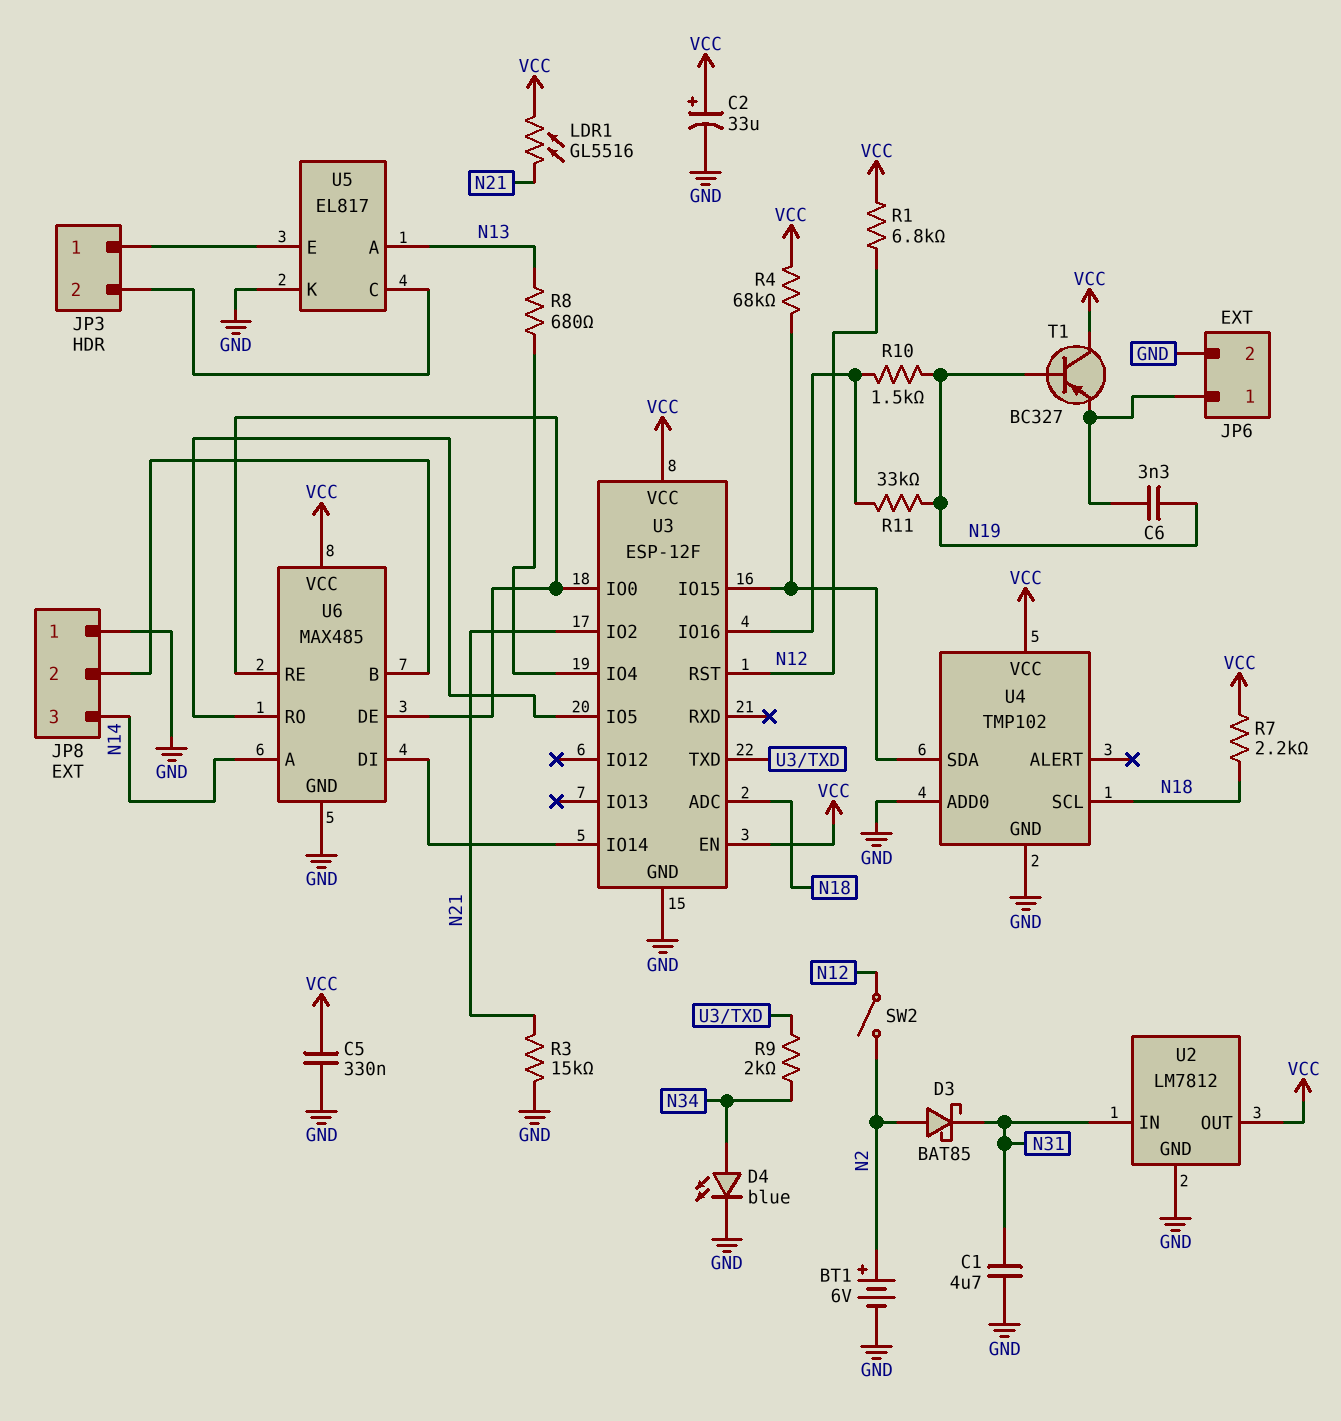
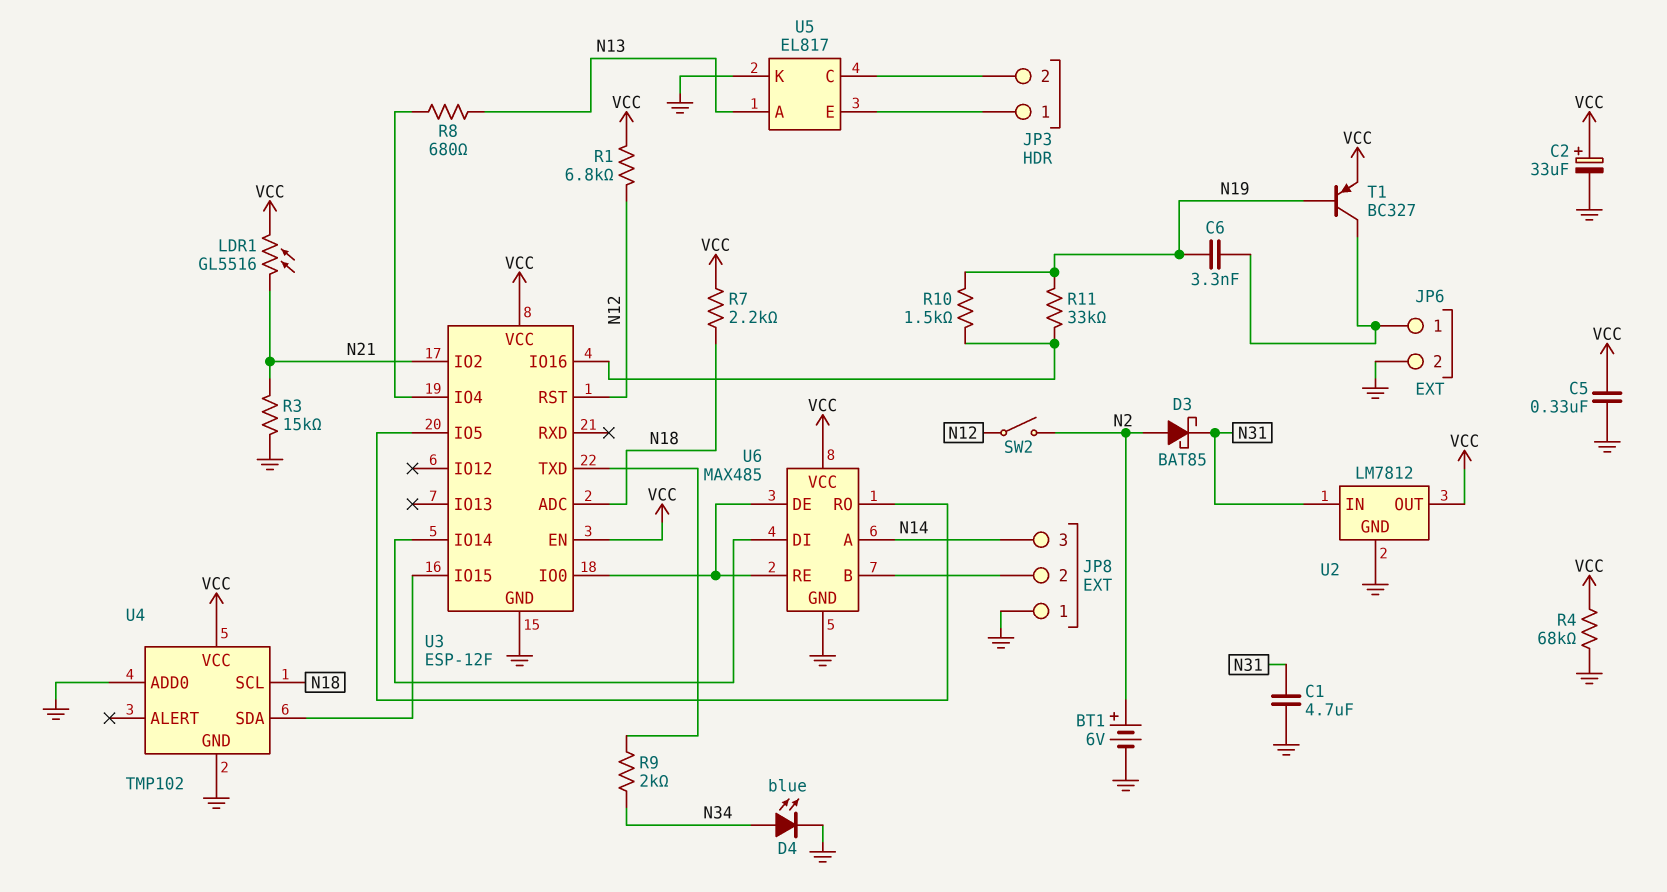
R4: 68k (U3/IO15, VCC) -> 68k (GND, VCC)
T1: PNP BC327 (B N19, C VCC, E JP6/1) -> PNP BC327 (B N19, C JP6/1, E VCC)

